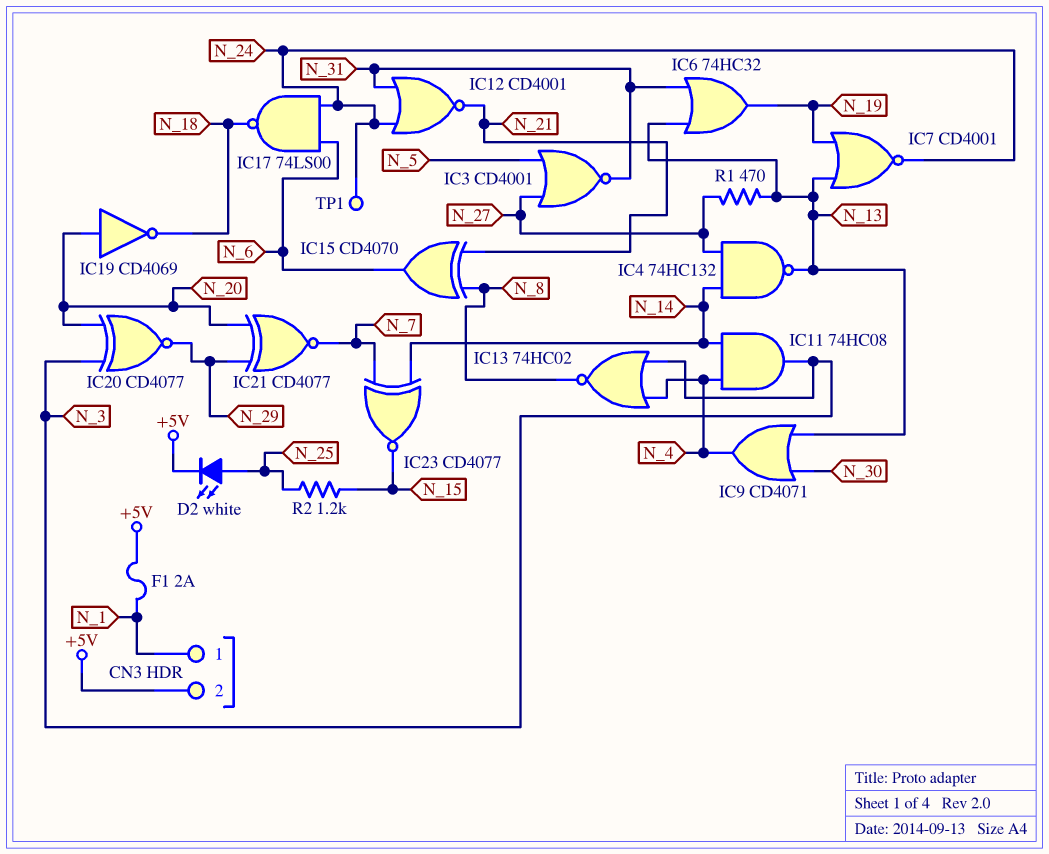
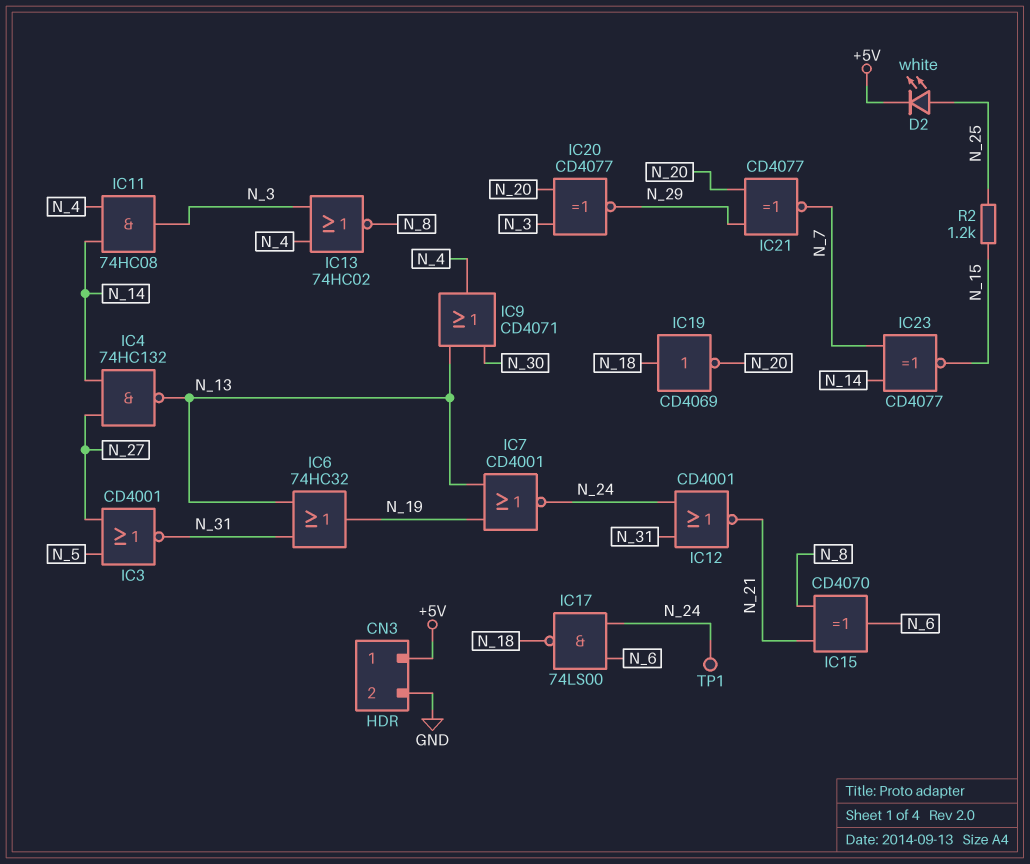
CN3 pin 1: N_1 -> +5V
CN3 pin 2: +5V -> GND
F1: 2A (+5V, N_1) -> none
IC19: NOT CD4069 (in N_20, out N_18) -> NOT CD4069 (in N_18, out N_20)
R1: 470 (N_13, N_27) -> none

